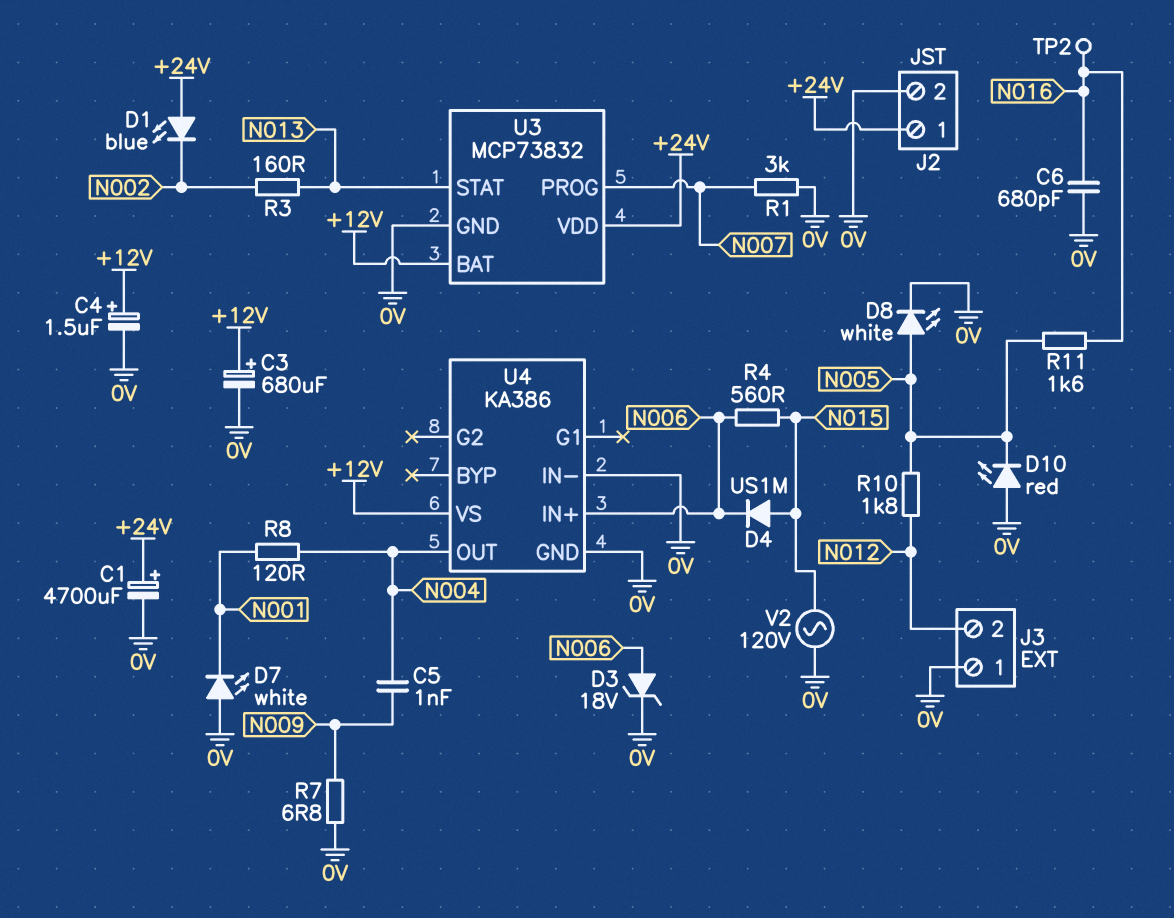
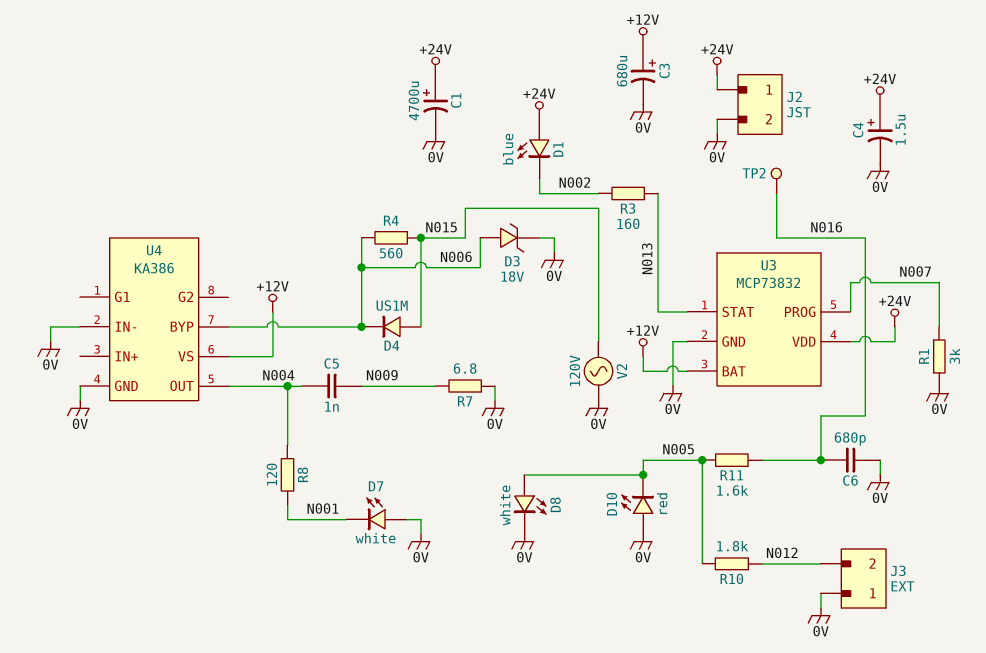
C4: 1.5uF (plus +12V, minus 0V) -> 1.5uF (plus +24V, minus 0V)
U4 pin BYP: none -> N006
U4 pin IN+: N006 -> none

